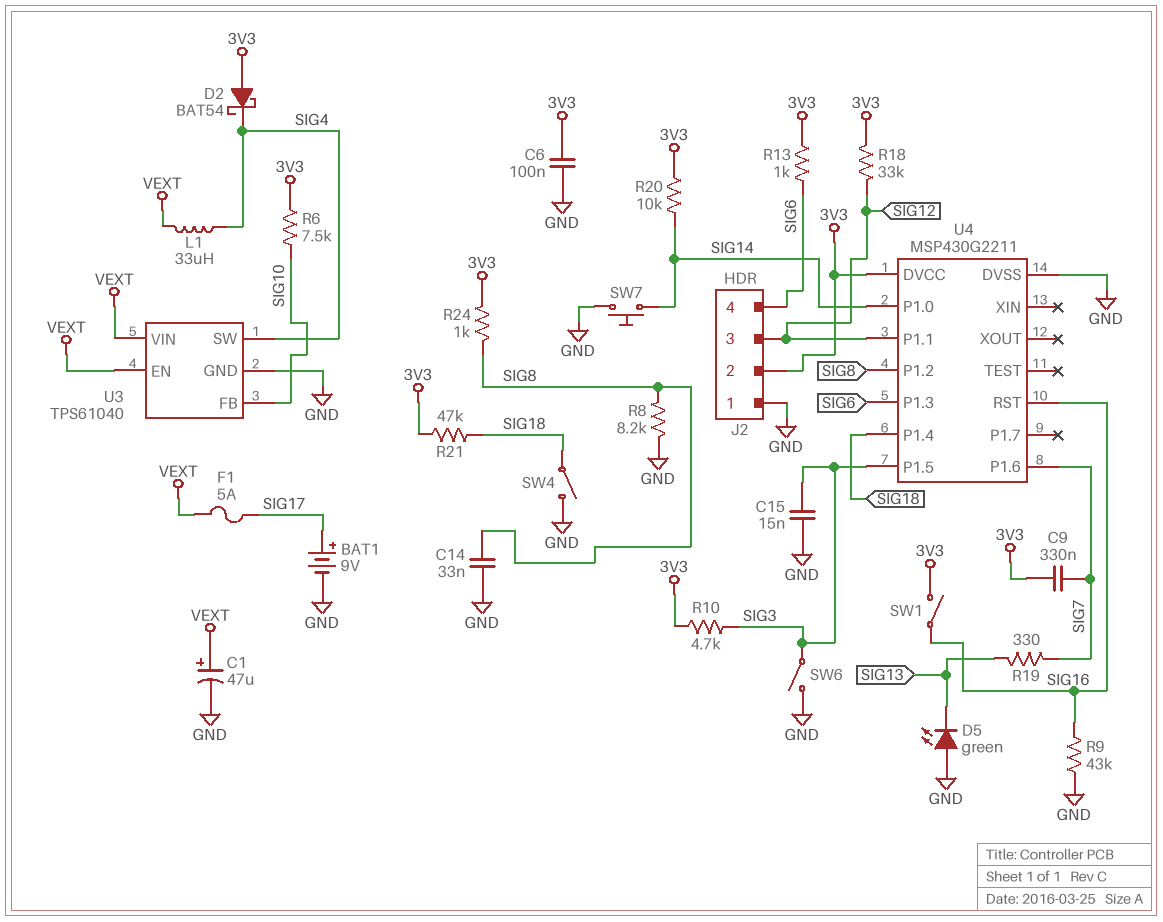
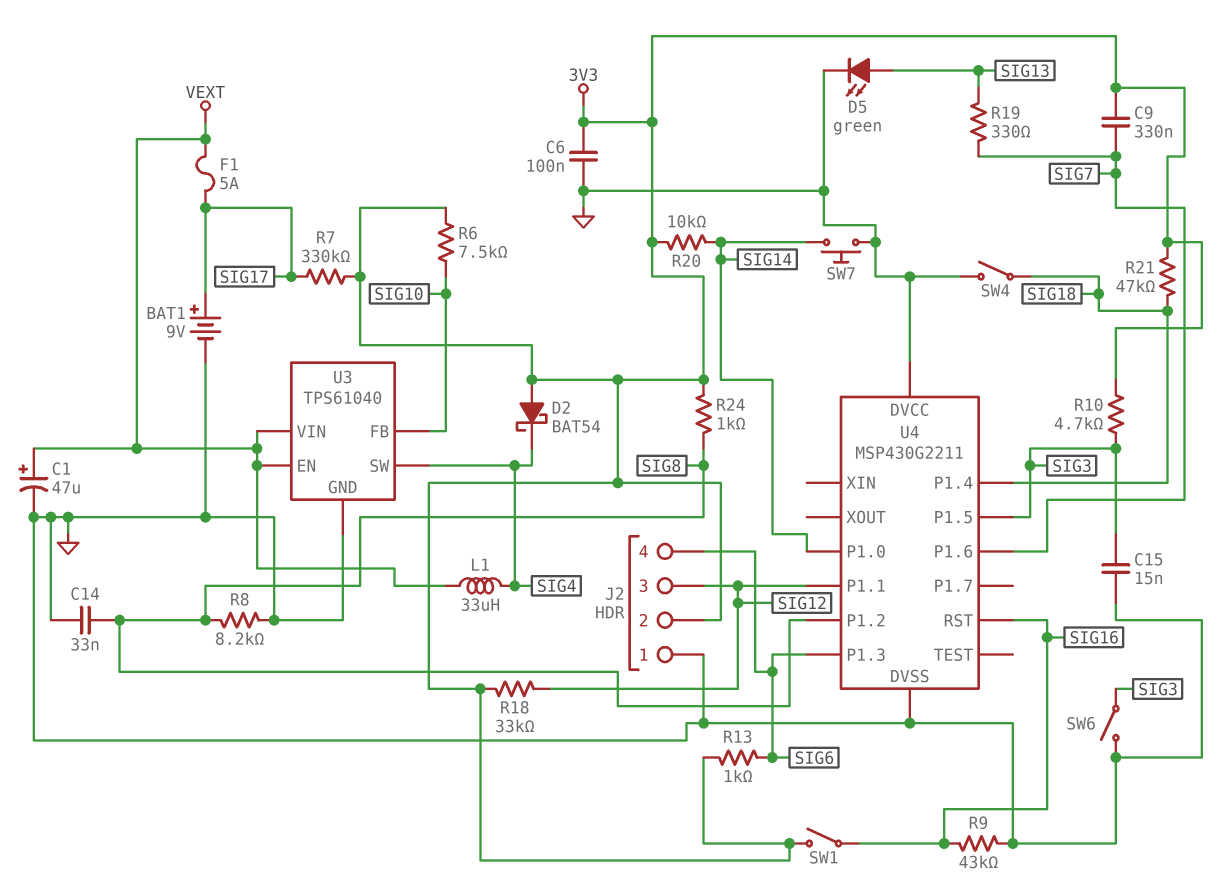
D5: LED green (A GND, K SIG13) -> LED green (A SIG13, K GND)
R7: none -> 330k (3V3, SIG17)
U4 pin DVCC: 3V3 -> GND

